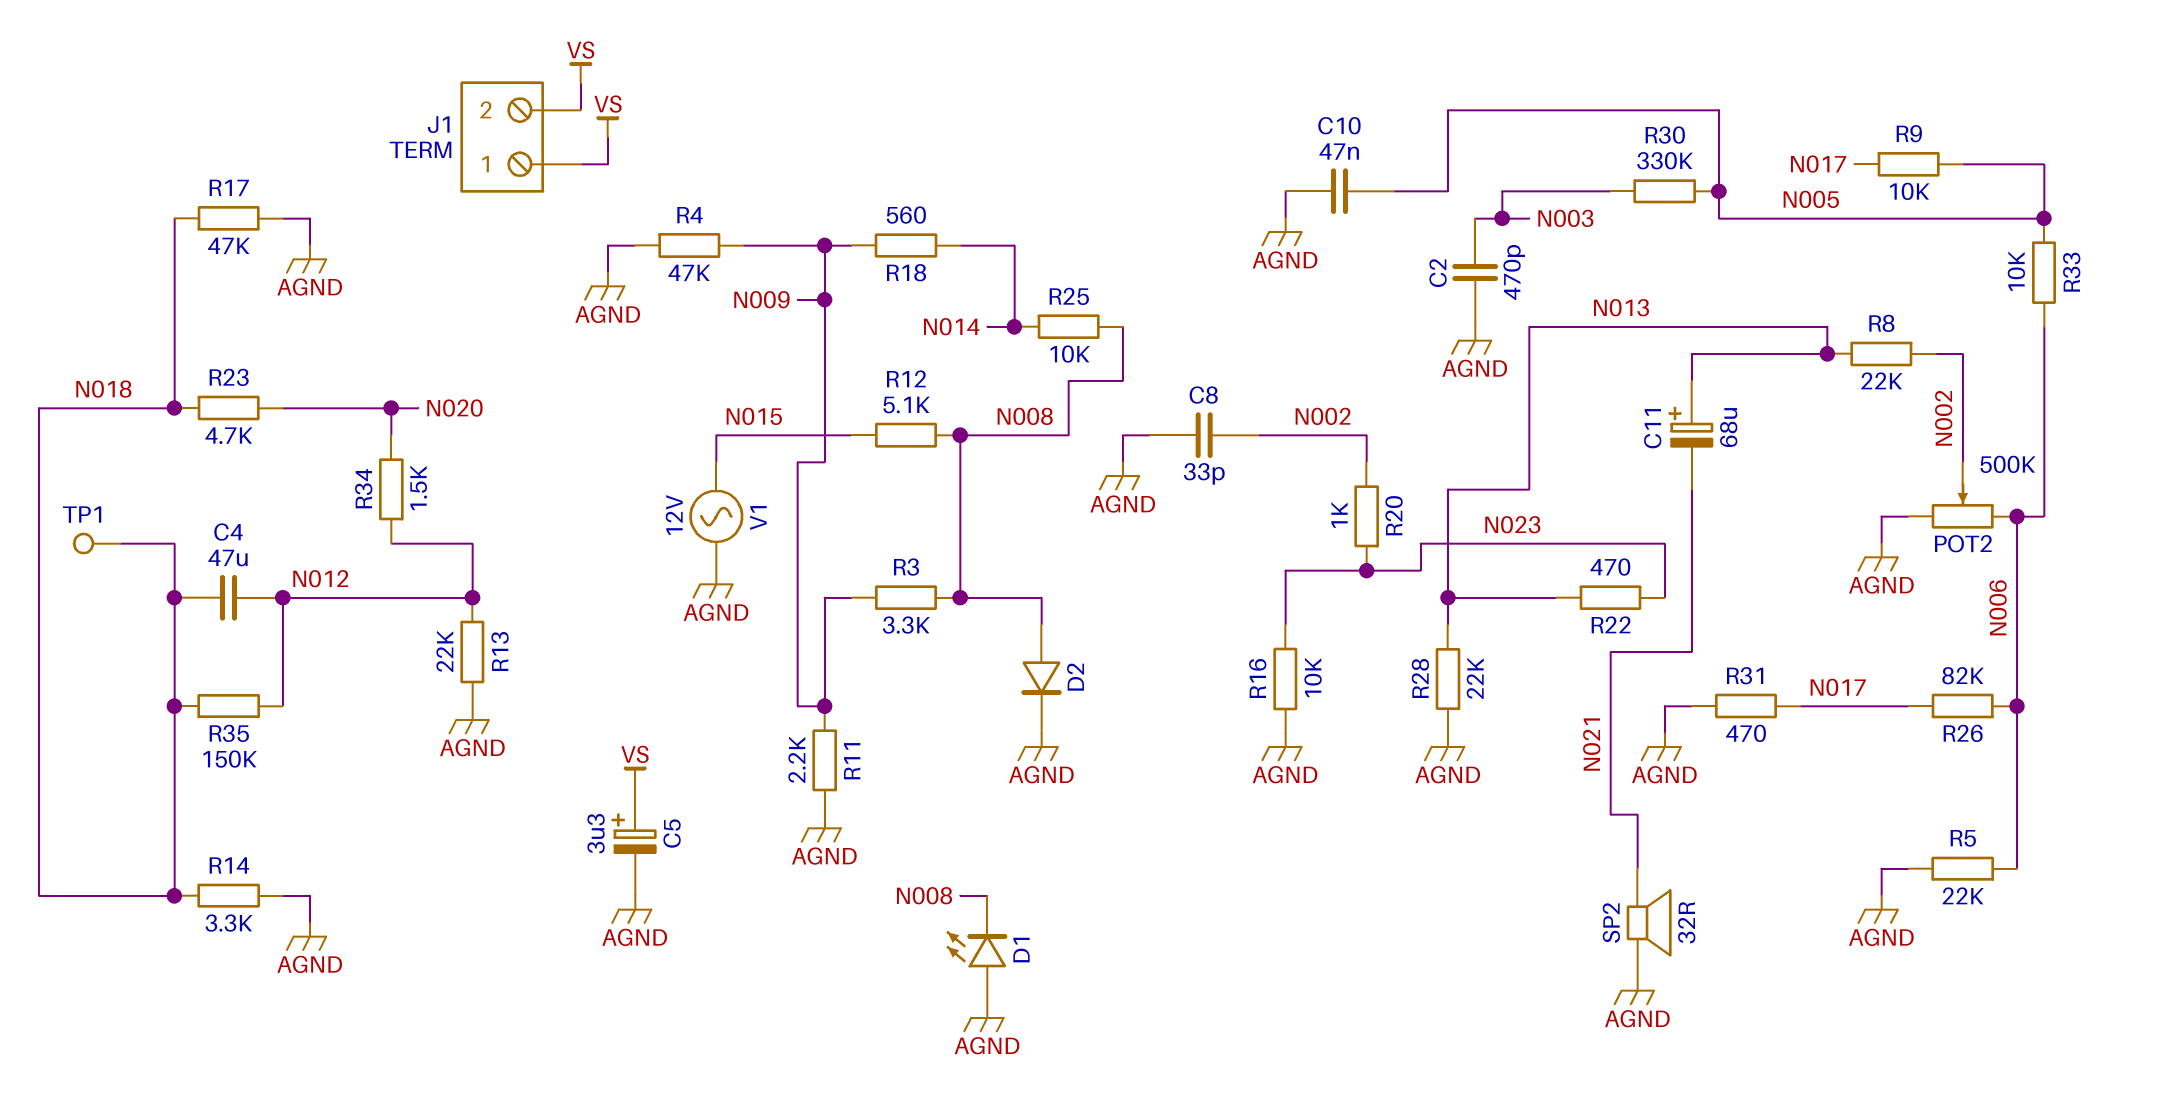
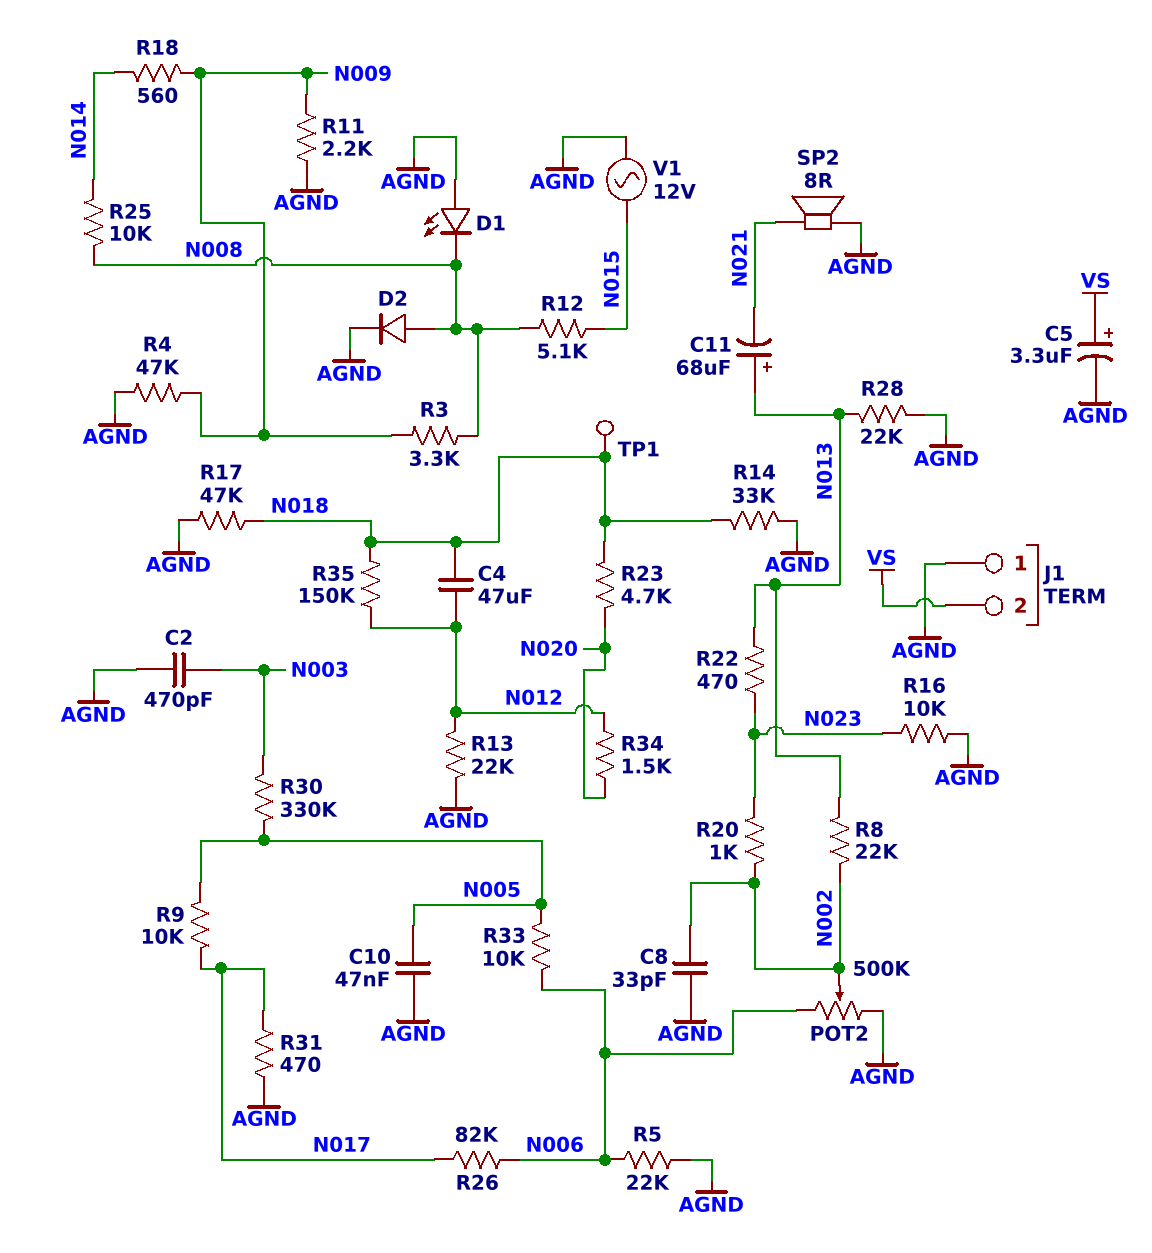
J1 pin 1: VS -> AGND
R14: 3.3k (AGND, N018) -> 33k (AGND, N018)
SP2: speaker 32R (AGND, N021) -> speaker 8R (AGND, N021)

